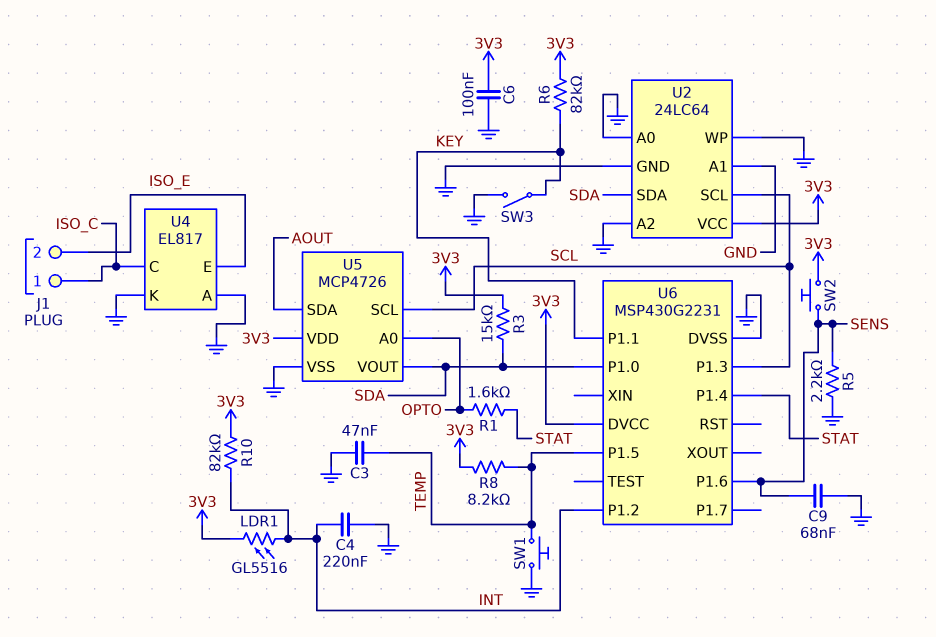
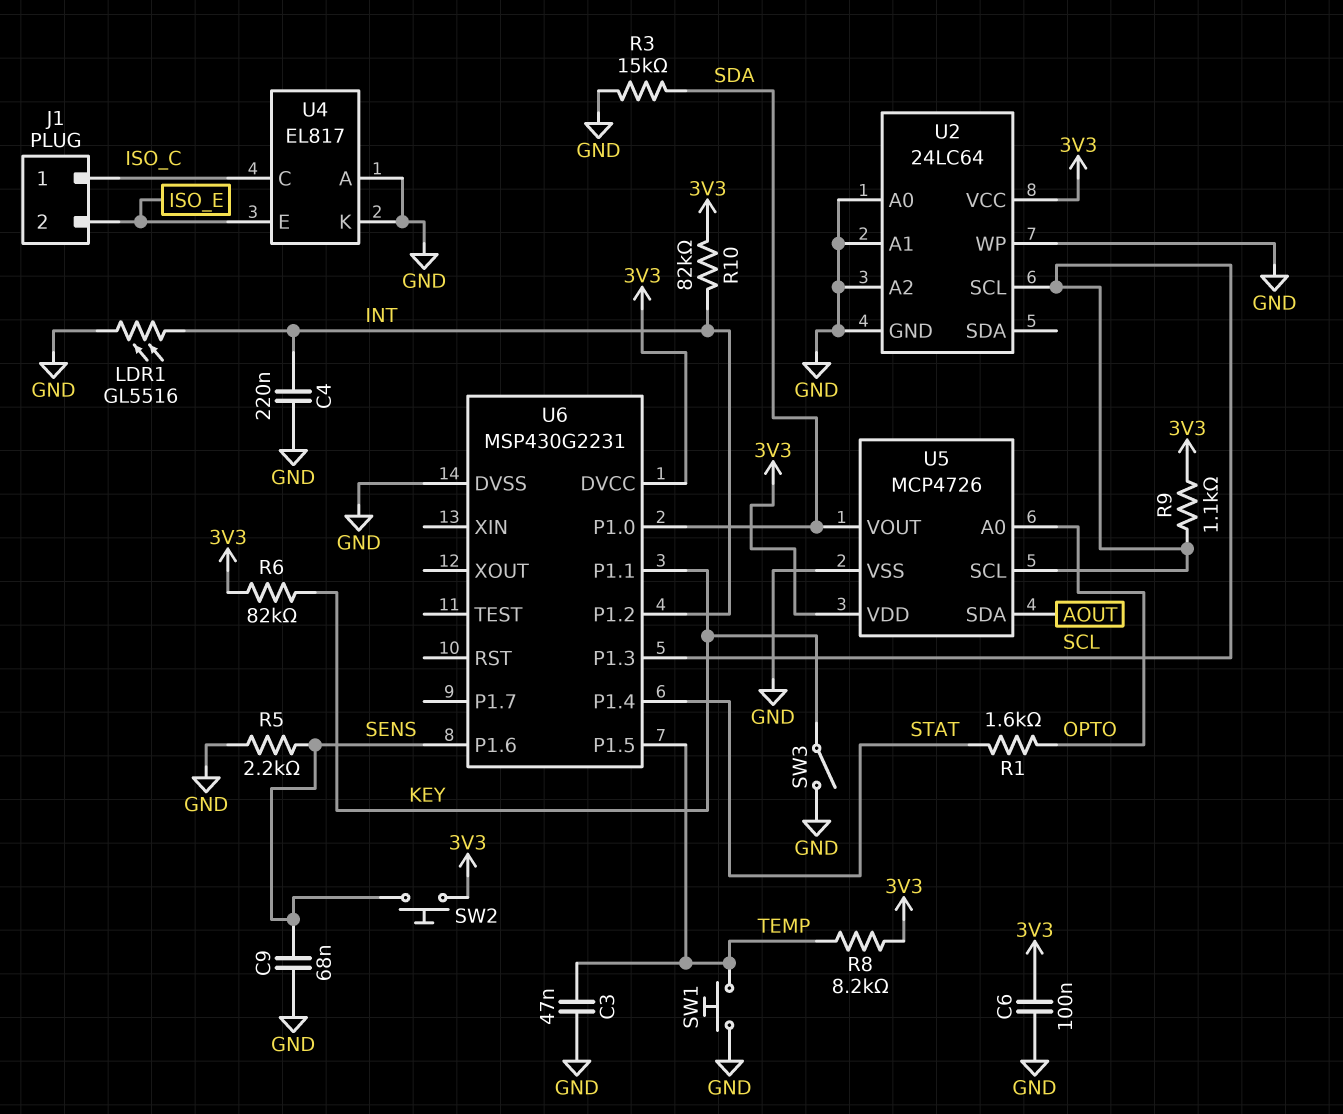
LDR1: GL5516 (3V3, INT) -> GL5516 (GND, INT)
R3: 15k (3V3, SDA) -> 15k (GND, SDA)
R9: none -> 1.1k (3V3, SCL)
U2 pin SDA: SDA -> none

